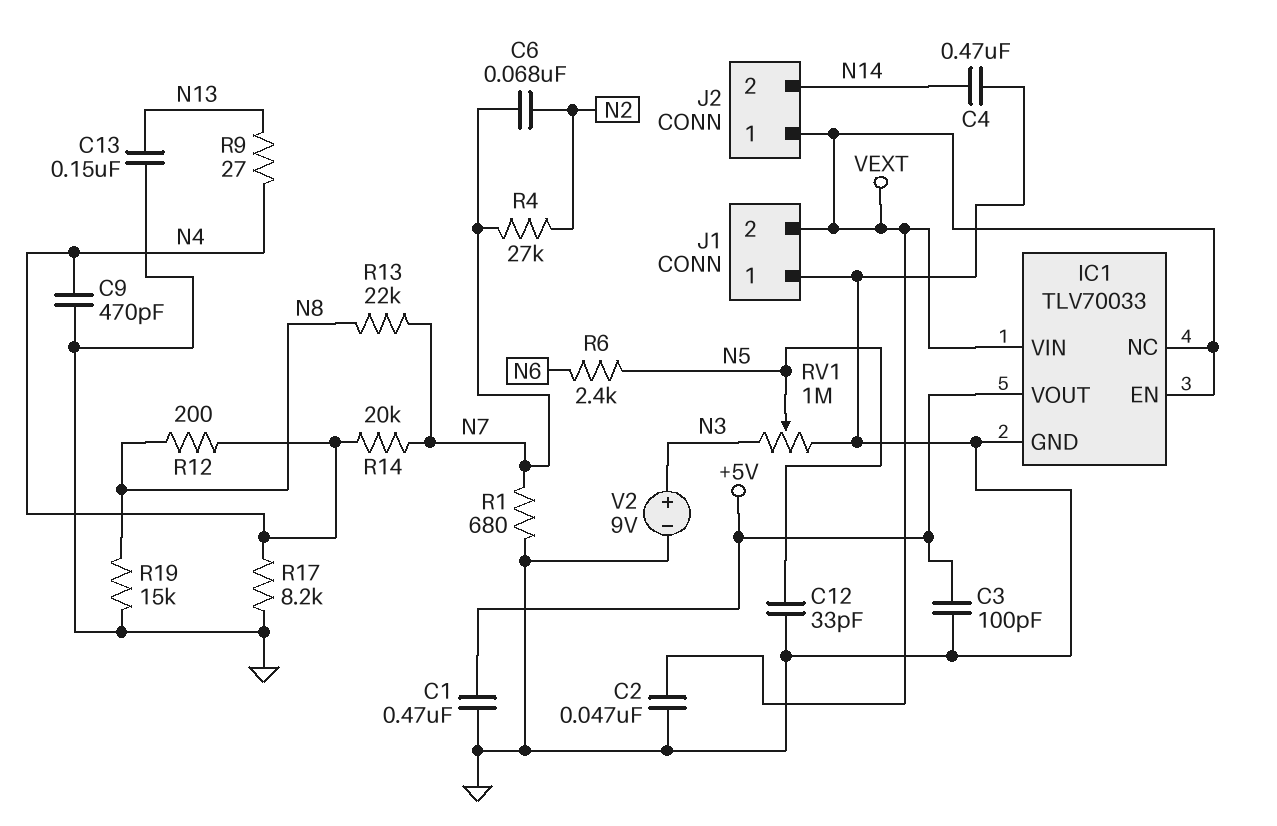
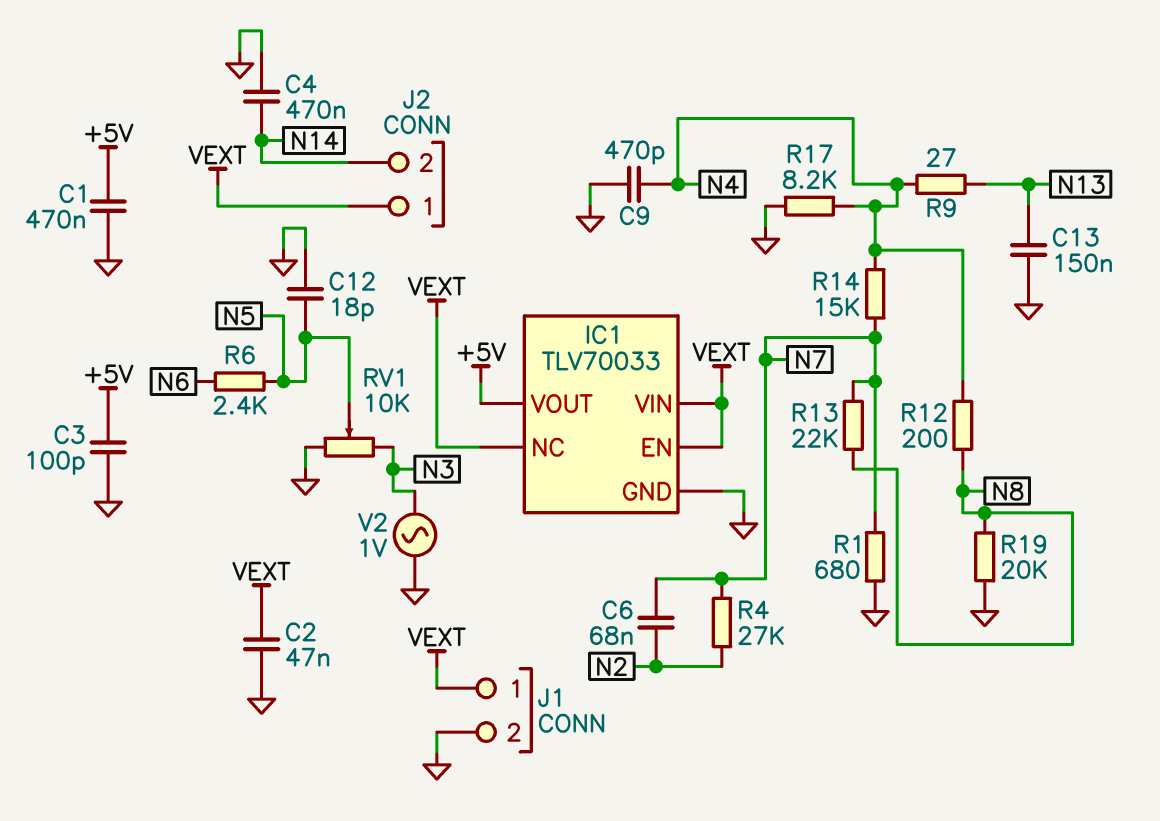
C12: 33pF (GND, N5) -> 18pF (GND, N5)
J1 pin 1: GND -> VEXT
J1 pin 2: VEXT -> GND
R14: 20k (N4, N7) -> 15k (N4, N7)
R19: 15k (GND, N8) -> 20k (GND, N8)
RV1: 1M (GND, N3, wiper N5) -> 10k (GND, N3, wiper N5)
V2: 9V (plus N3, minus GND) -> AC 1V (GND, N3)

